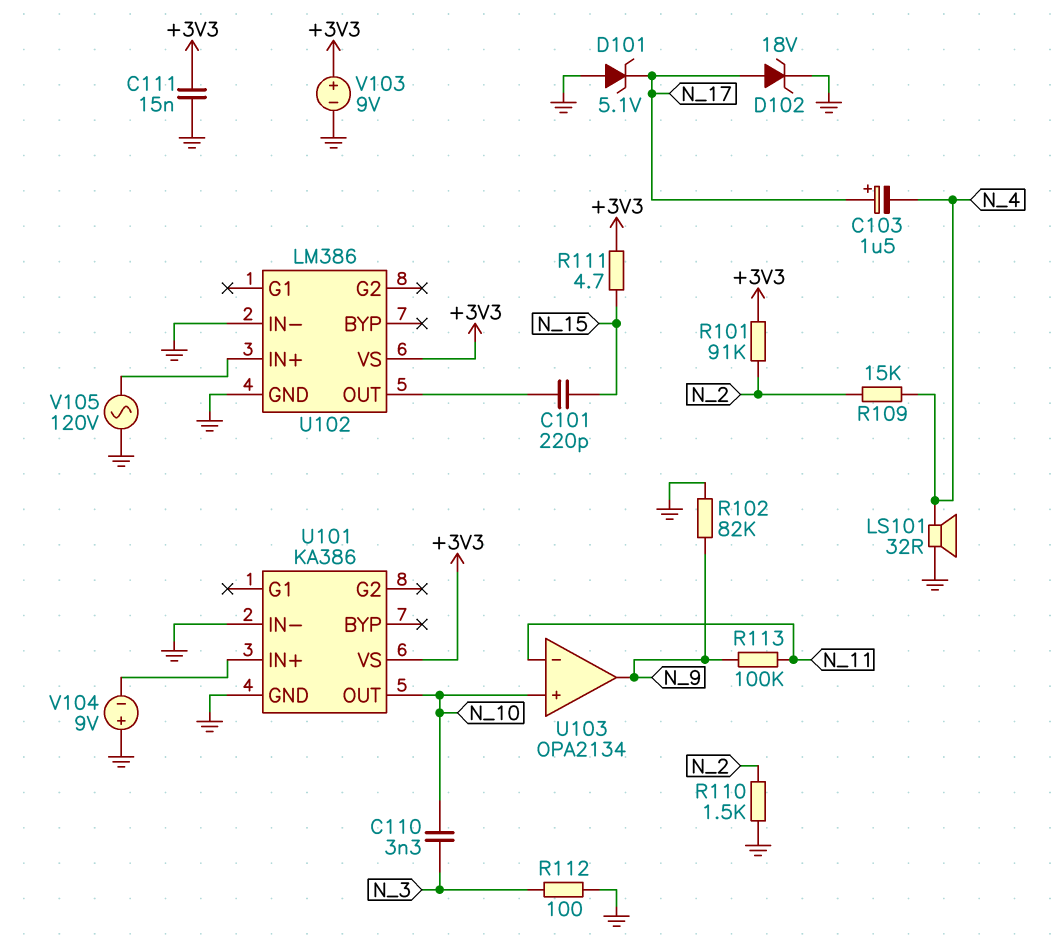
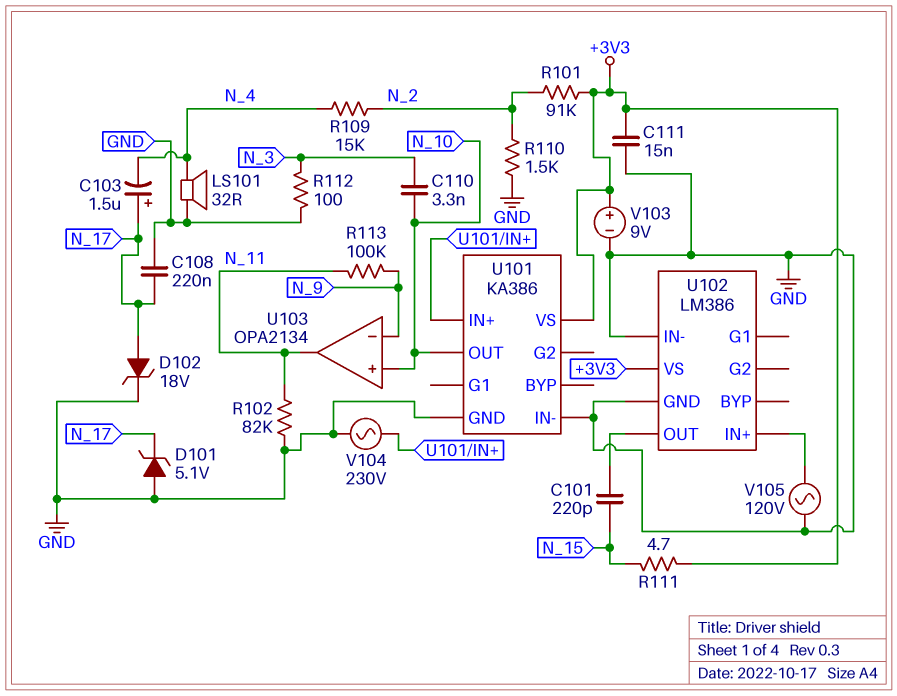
C108: none -> 220nF (GND, N_17)
R102: 82k (GND, N_9) -> 82k (GND, N_11)
U103 pin in-: N_11 -> N_9
U103 pin out: N_9 -> N_11
V104: 9V (plus GND, minus U101/IN+) -> AC 230V (GND, U101/IN+)

